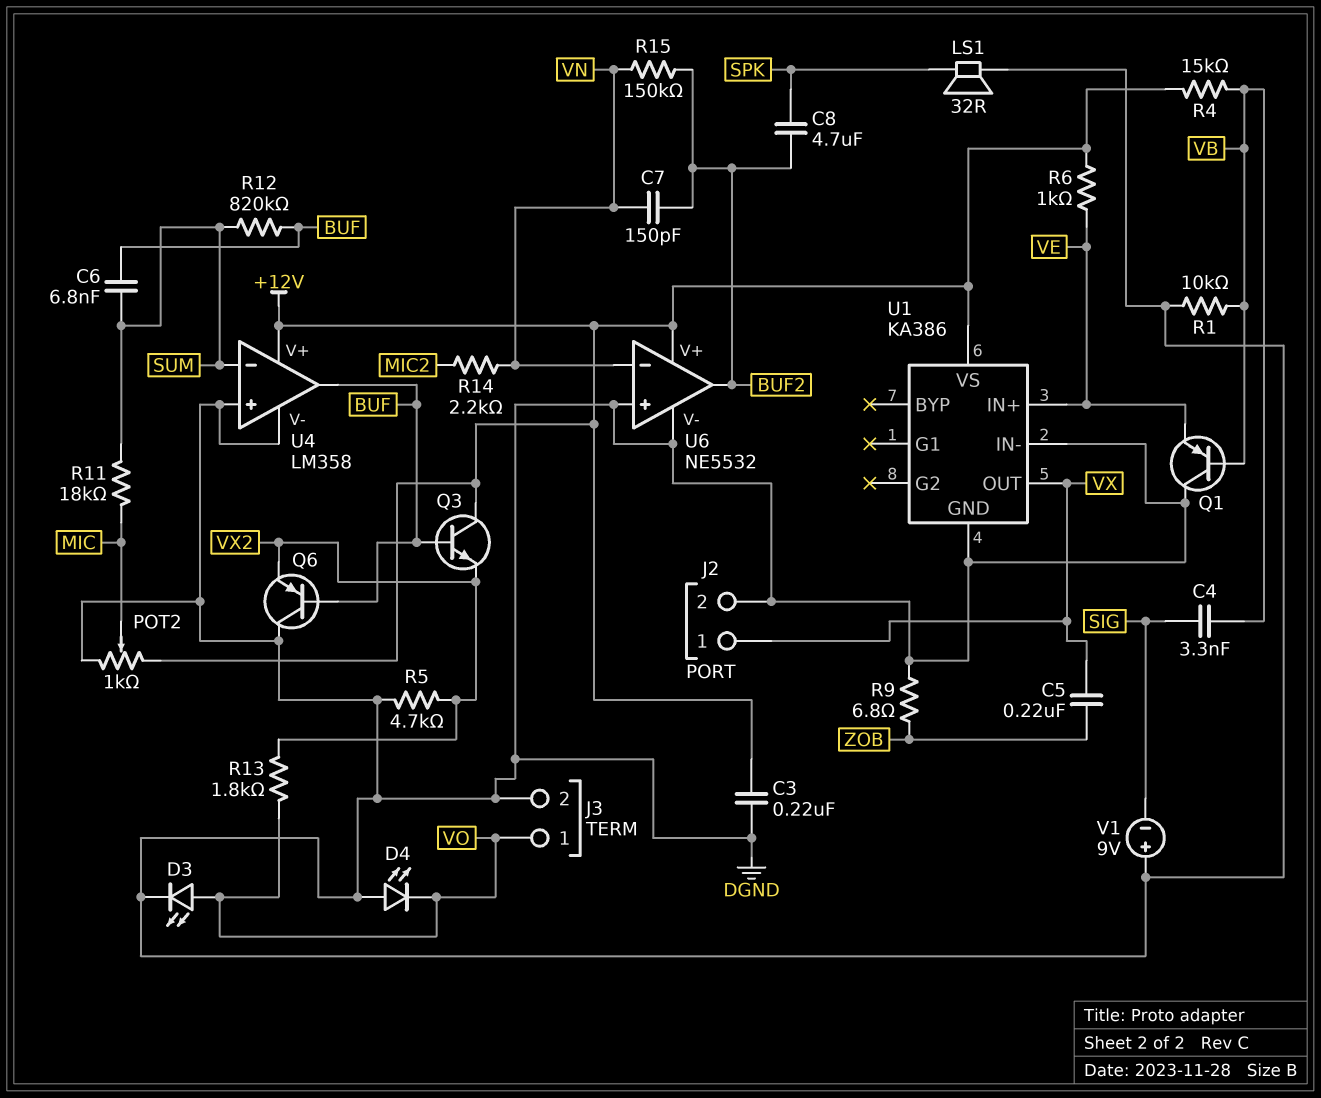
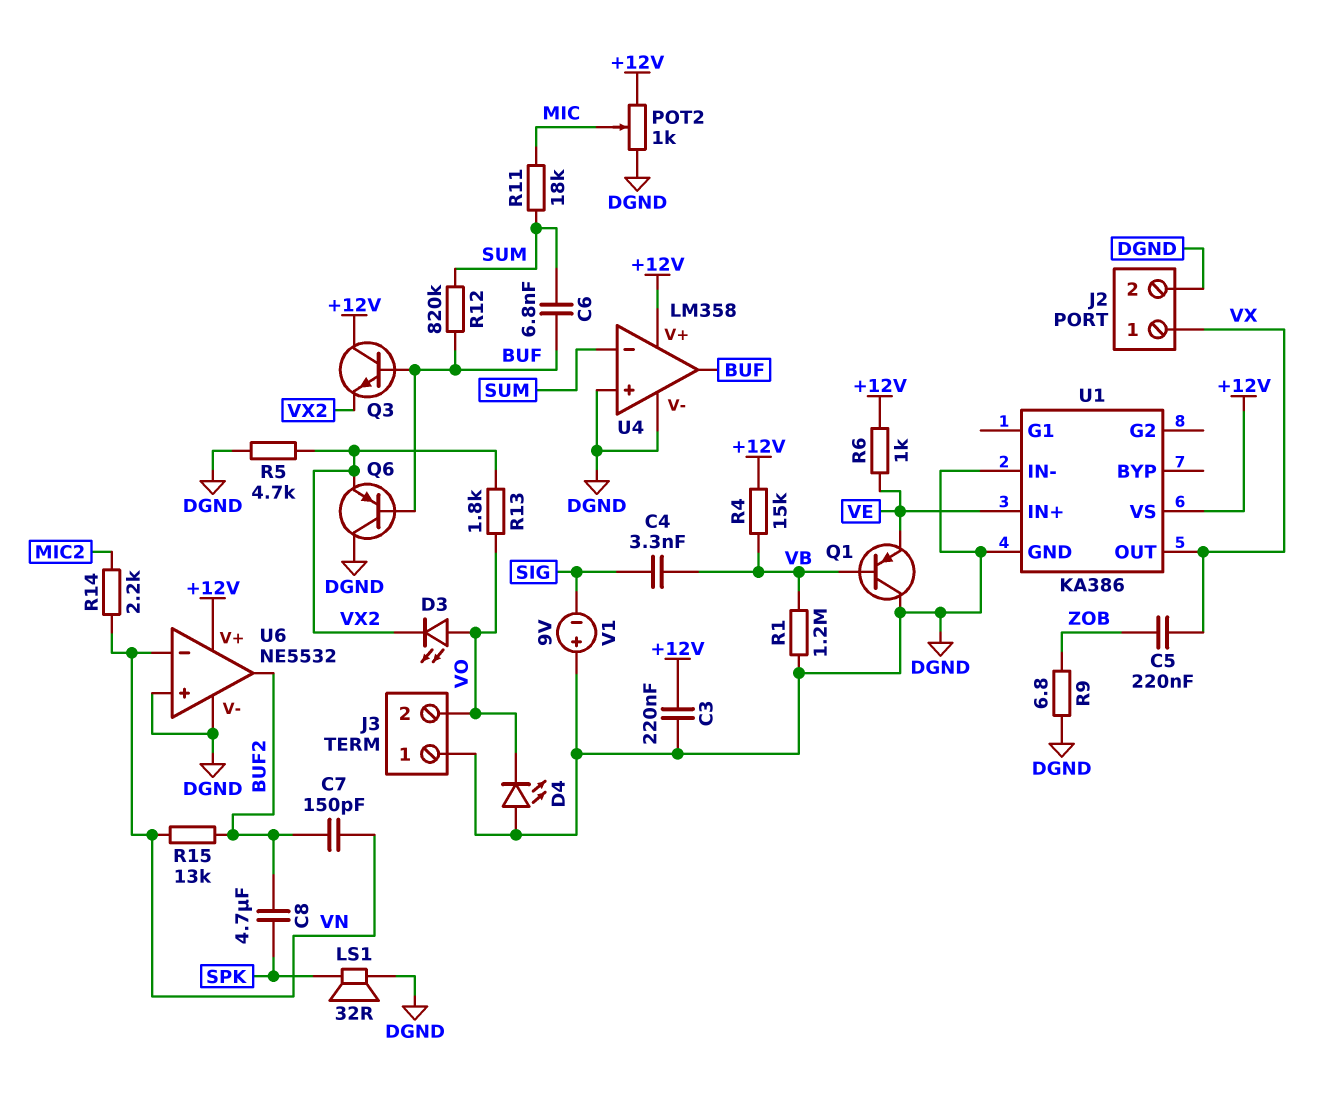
D3: LED (A VO, K DGND) -> LED (A VO, K VX2)
J3 pin 1: VO -> DGND
J3 pin 2: DGND -> VO
R1: 10k (DGND, VB) -> 1.2M (DGND, VB)
R15: 150k (BUF2, VN) -> 13k (BUF2, VN)

